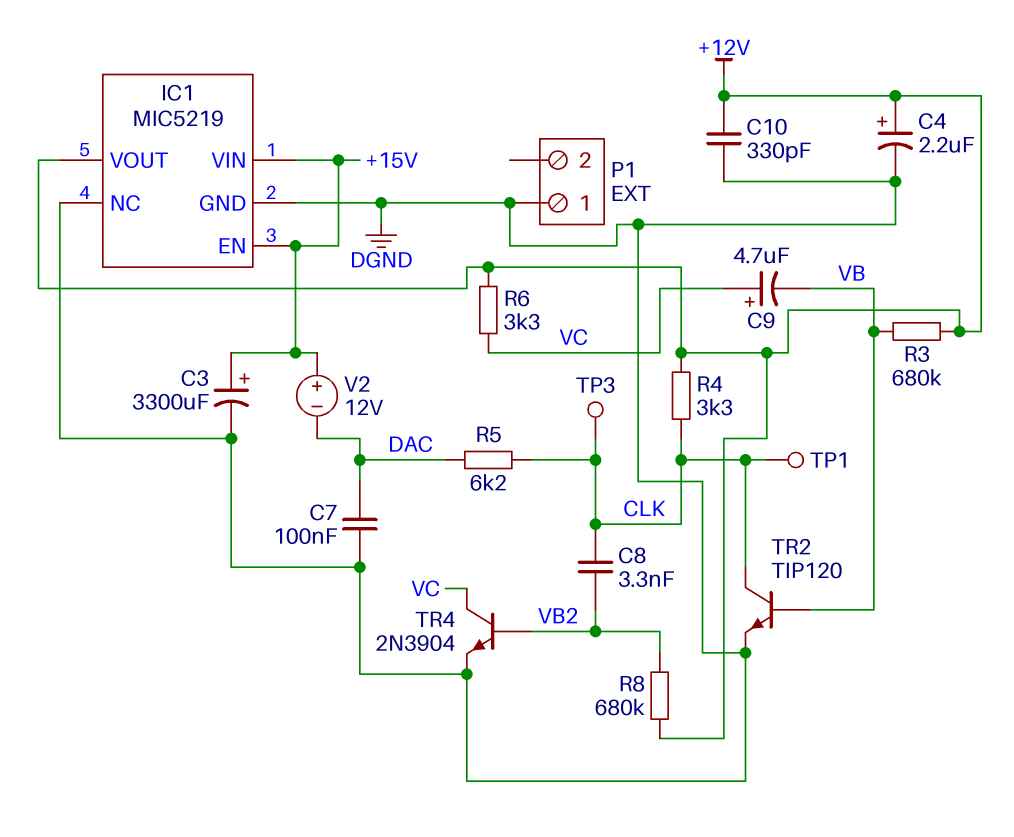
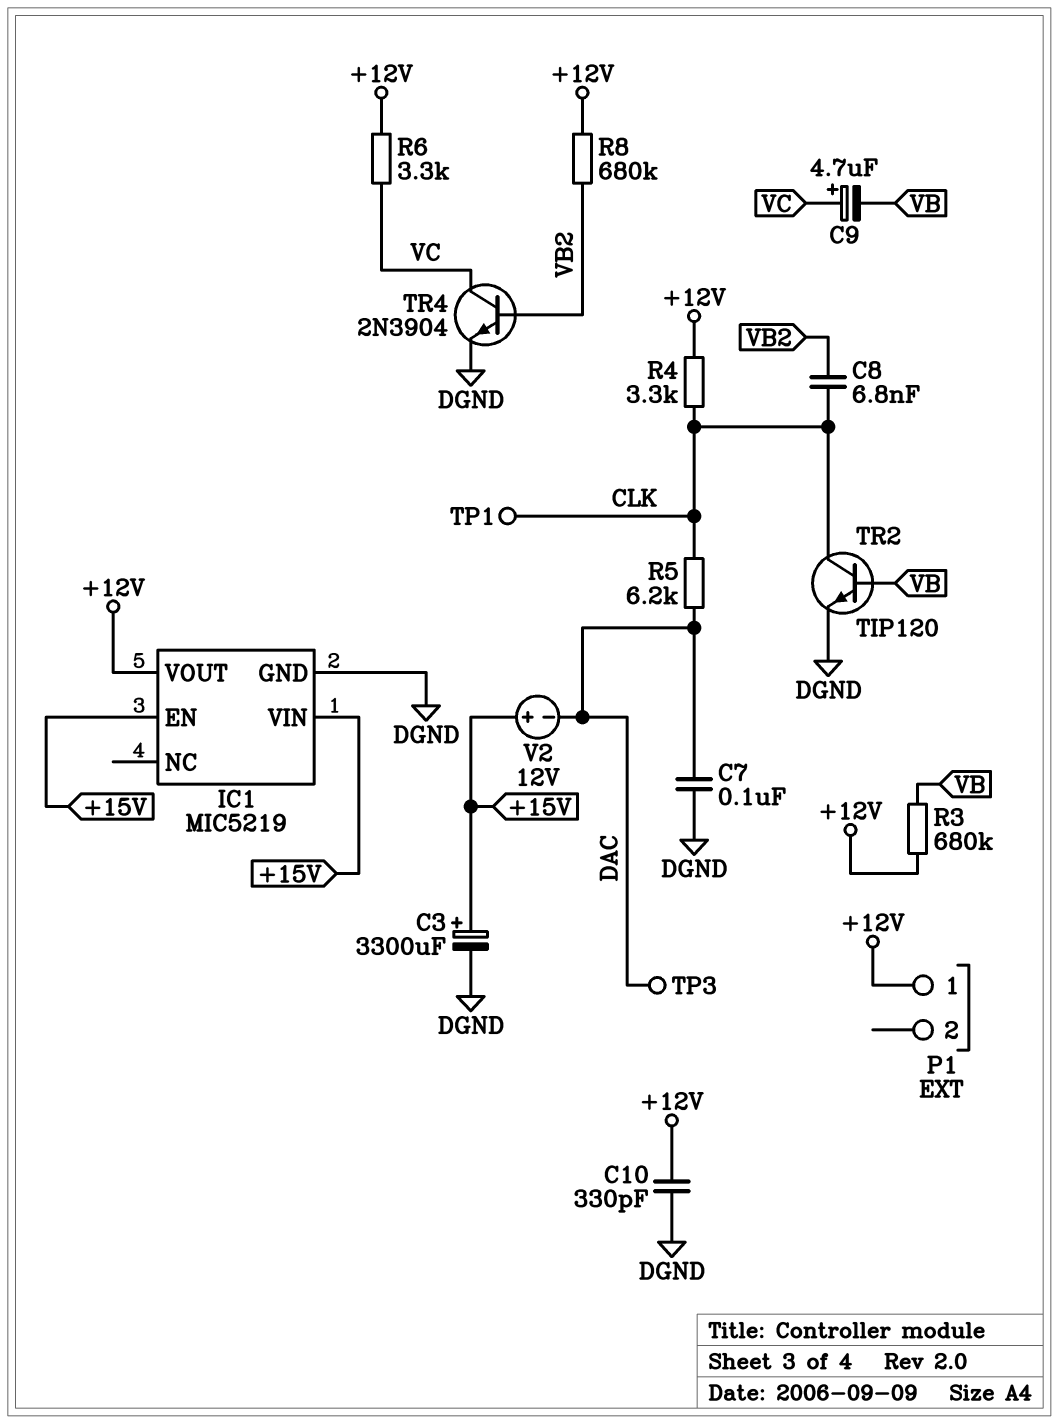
C4: 2.2uF (plus +12V, minus DGND) -> none
C8: 3.3nF (CLK, VB2) -> 6.8nF (CLK, VB2)
IC1 pin NC: DGND -> none
P1 pin 1: DGND -> +12V
TP3: test point (CLK) -> test point (DAC)

